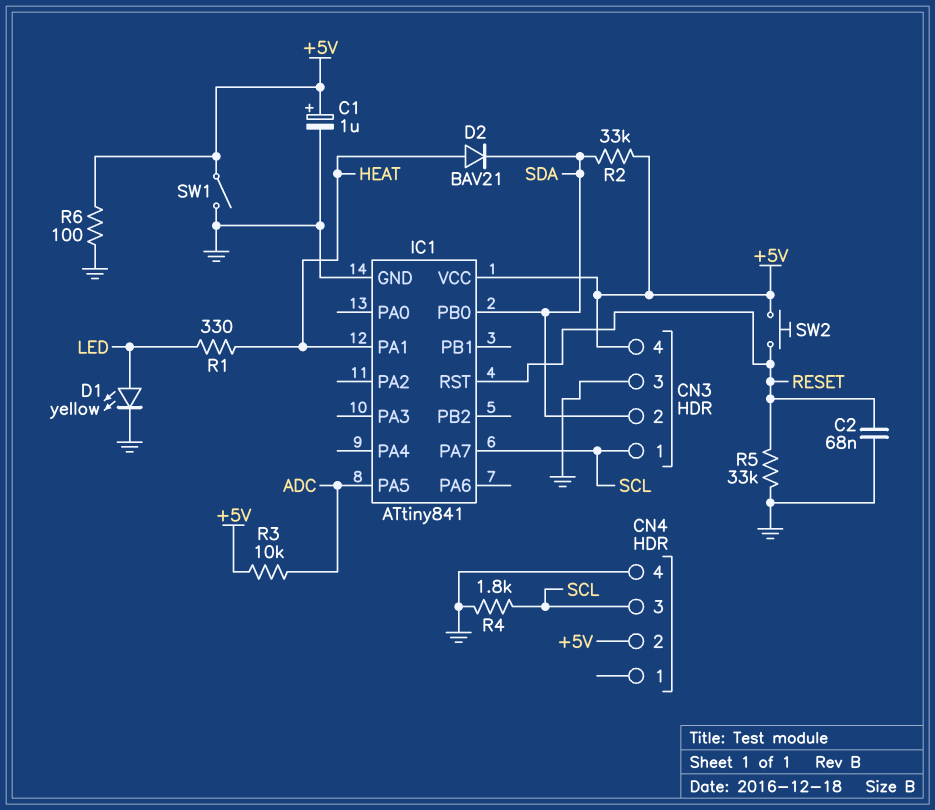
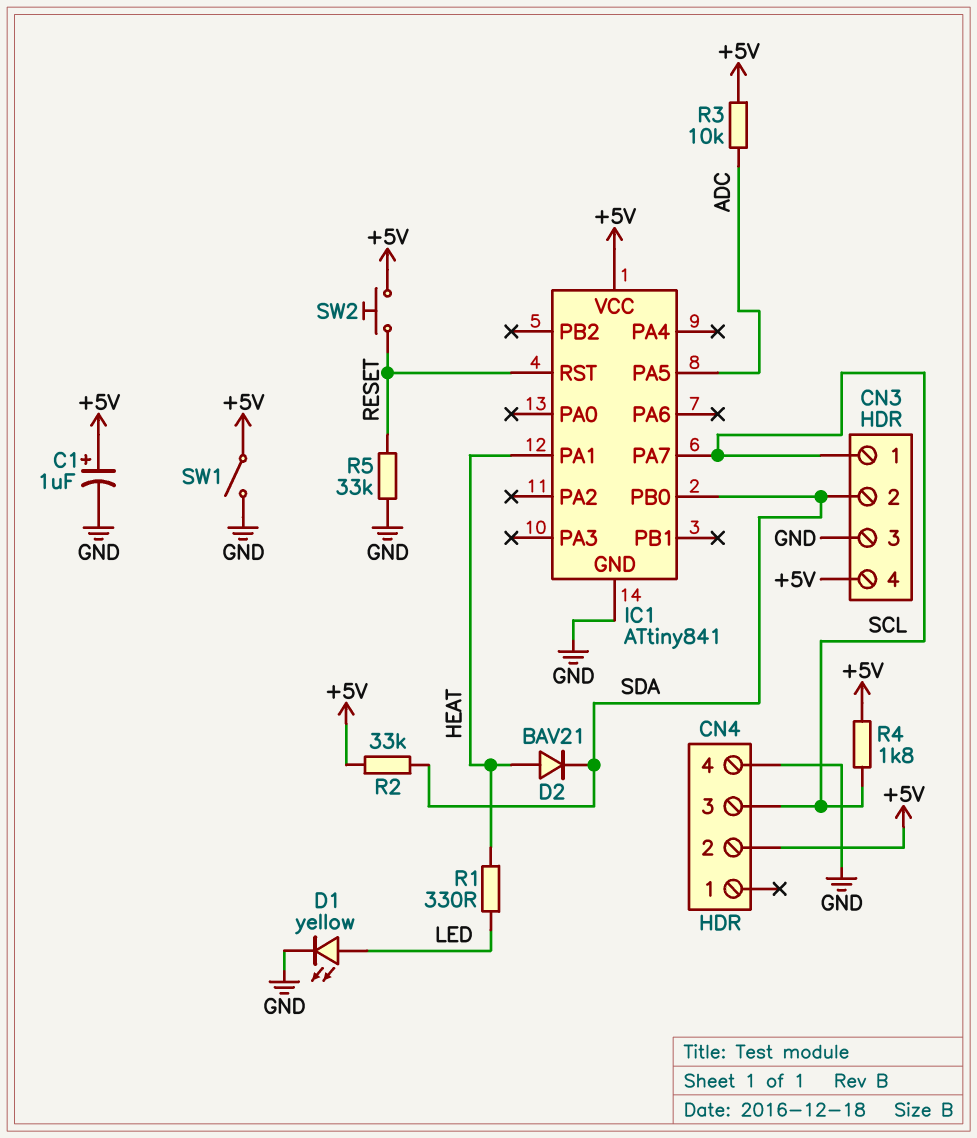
C2: 68nF (GND, RESET) -> none
R4: 1.8k (GND, SCL) -> 1.8k (+5V, SCL)
R6: 100 (+5V, GND) -> none

